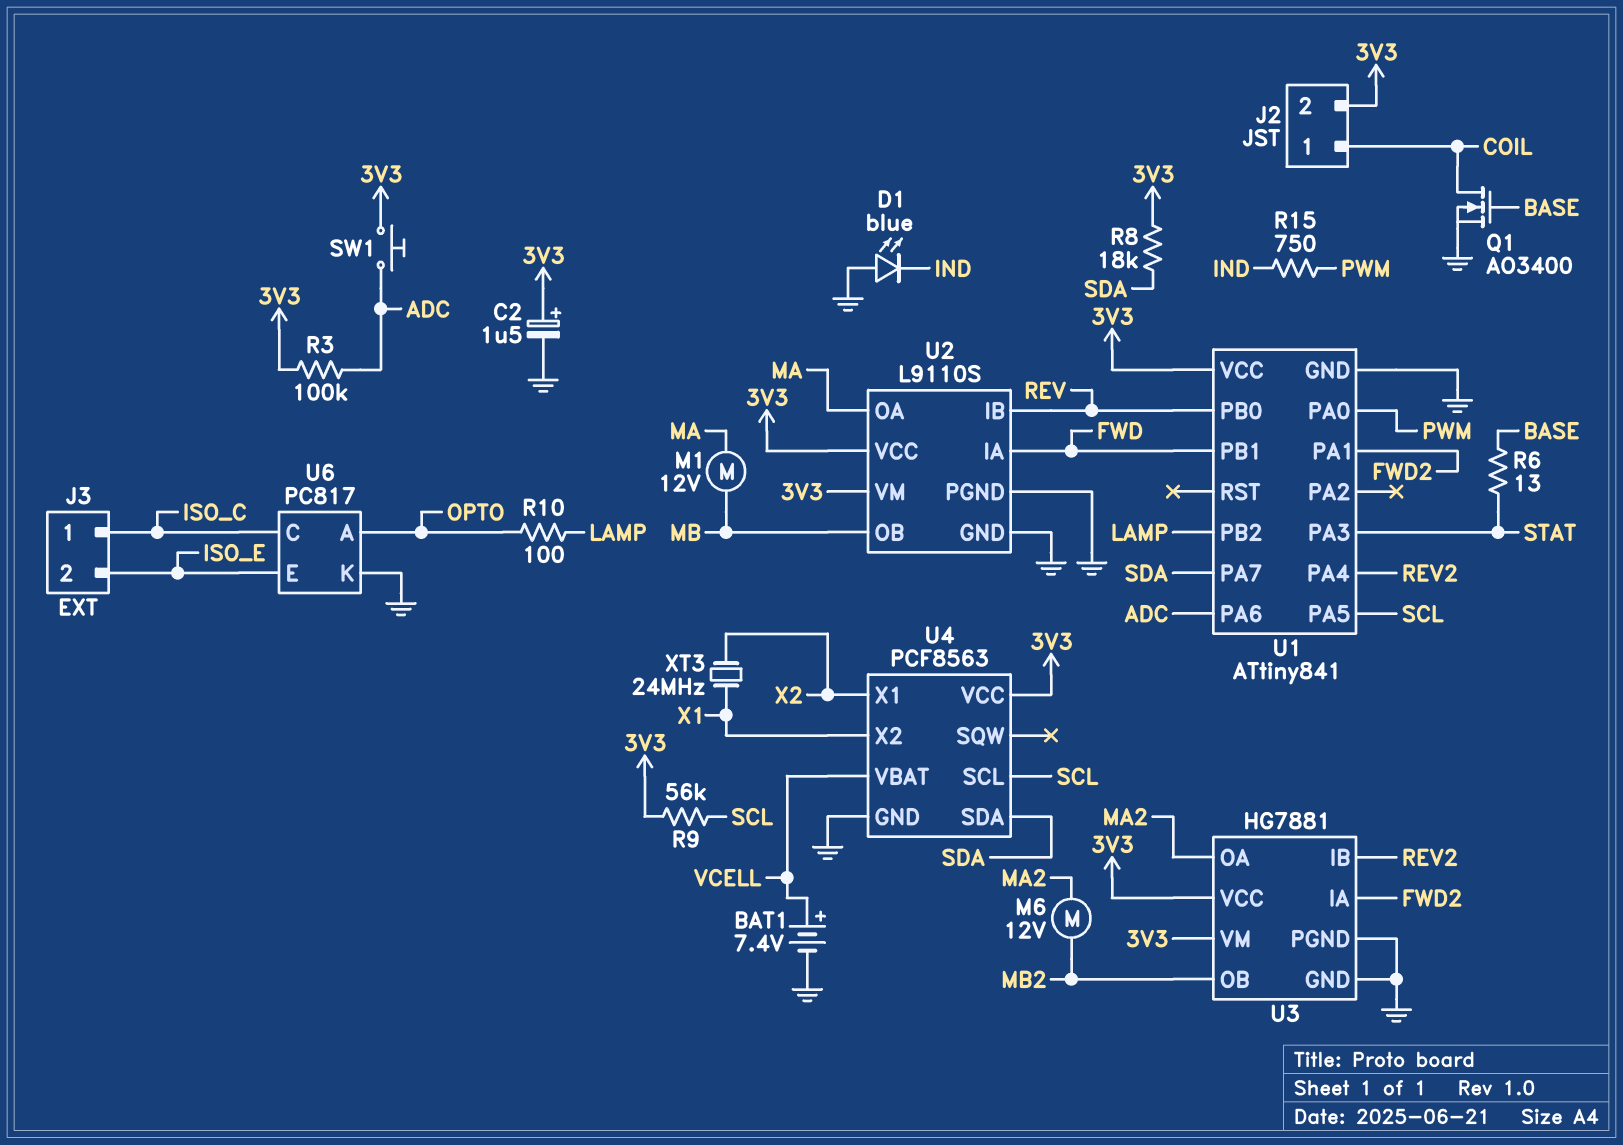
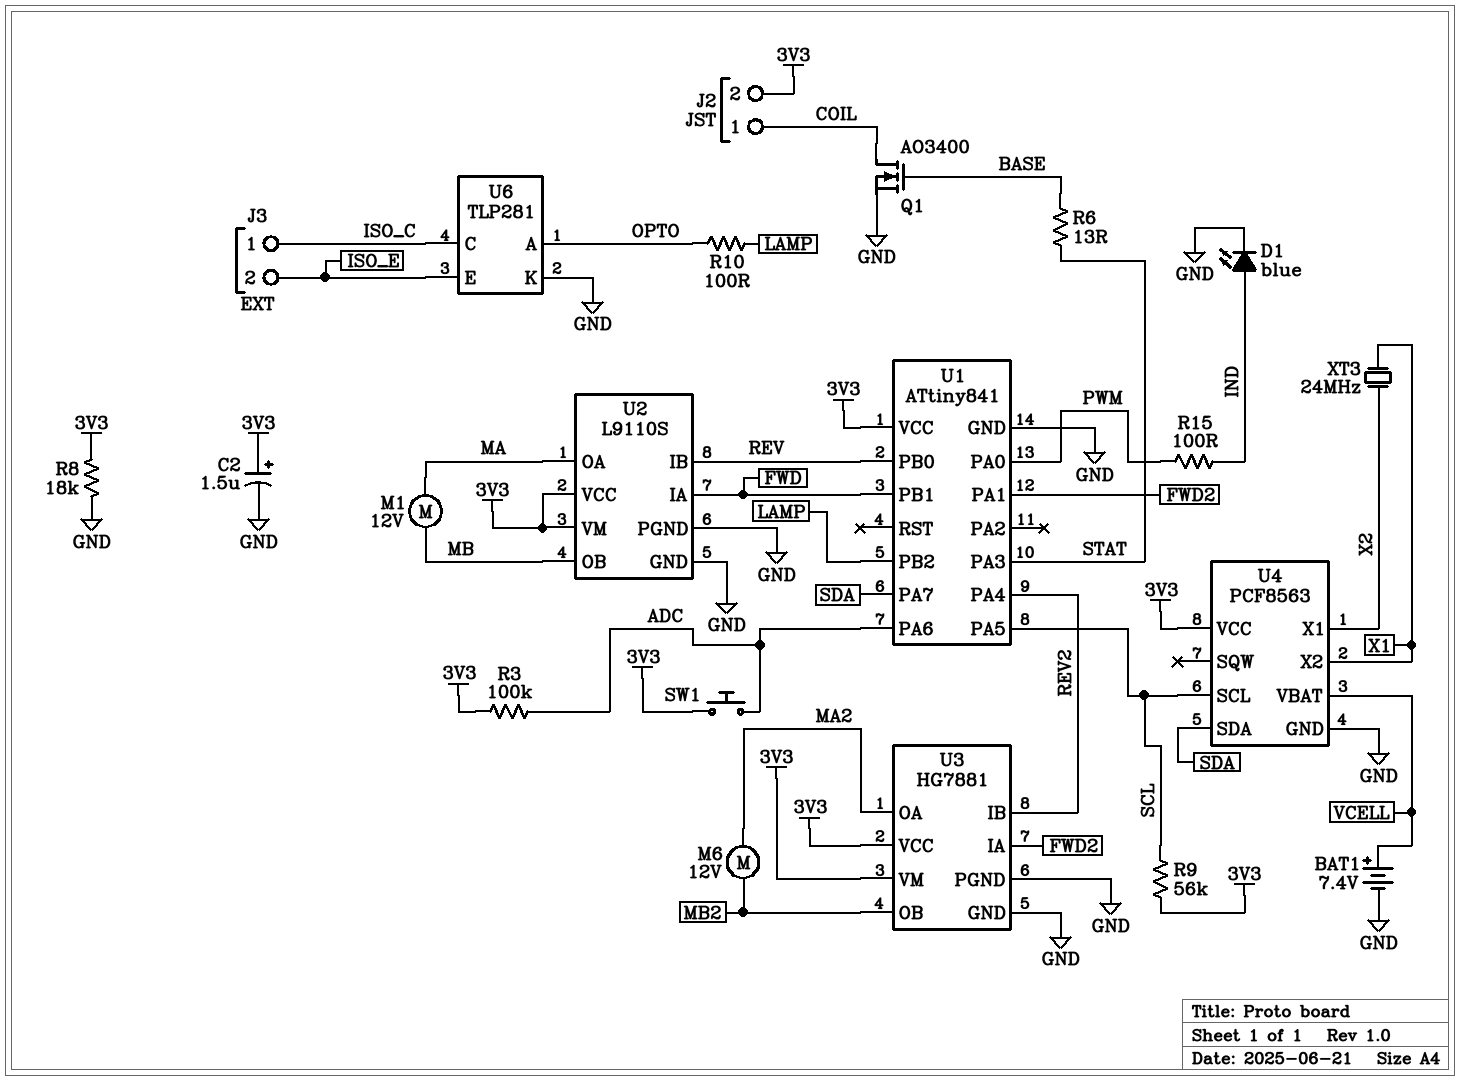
D1: LED blue (A GND, K IND) -> LED blue (A IND, K GND)
R8: 18k (3V3, SDA) -> 18k (3V3, GND)
R15: 750 (IND, PWM) -> 100 (IND, PWM)
U6: PC817 -> TLP281

